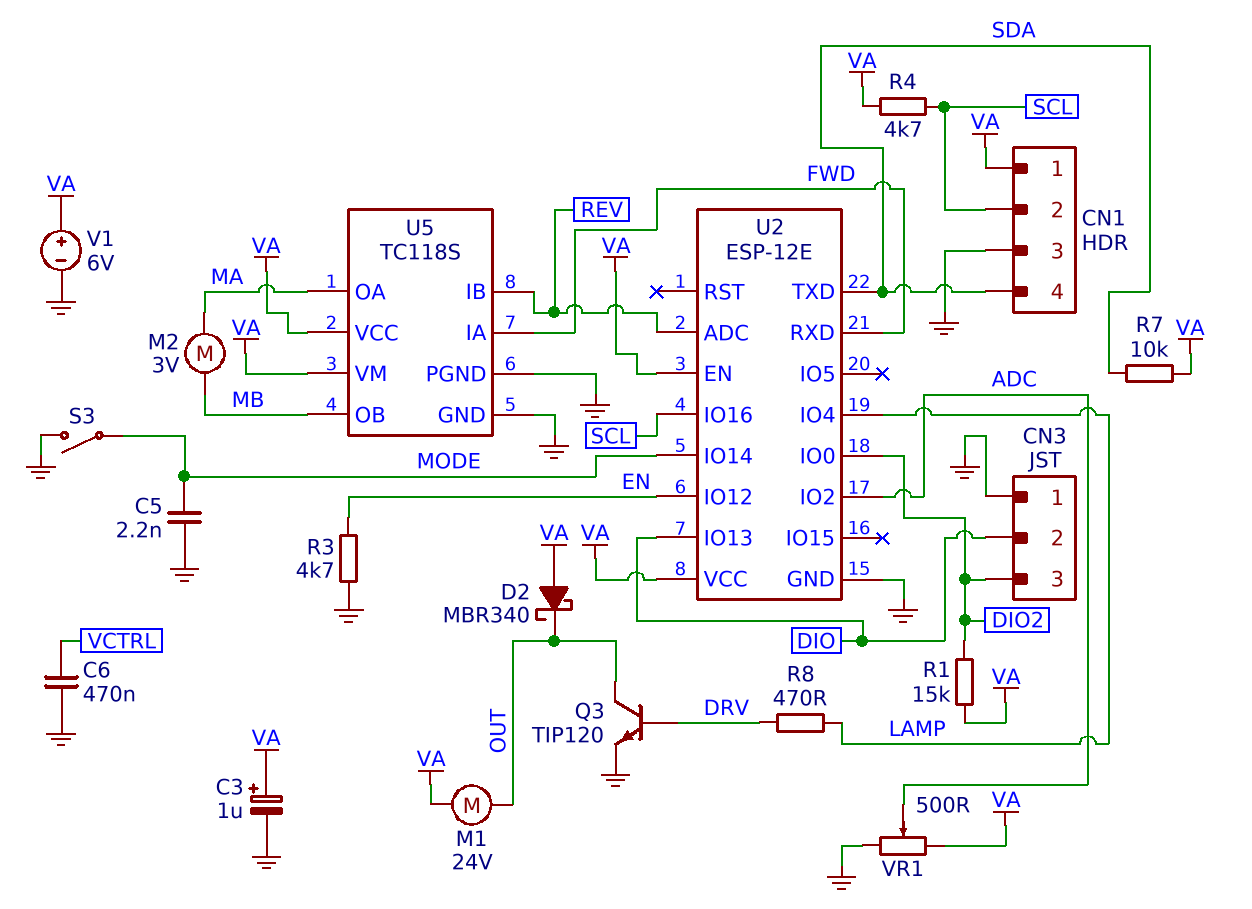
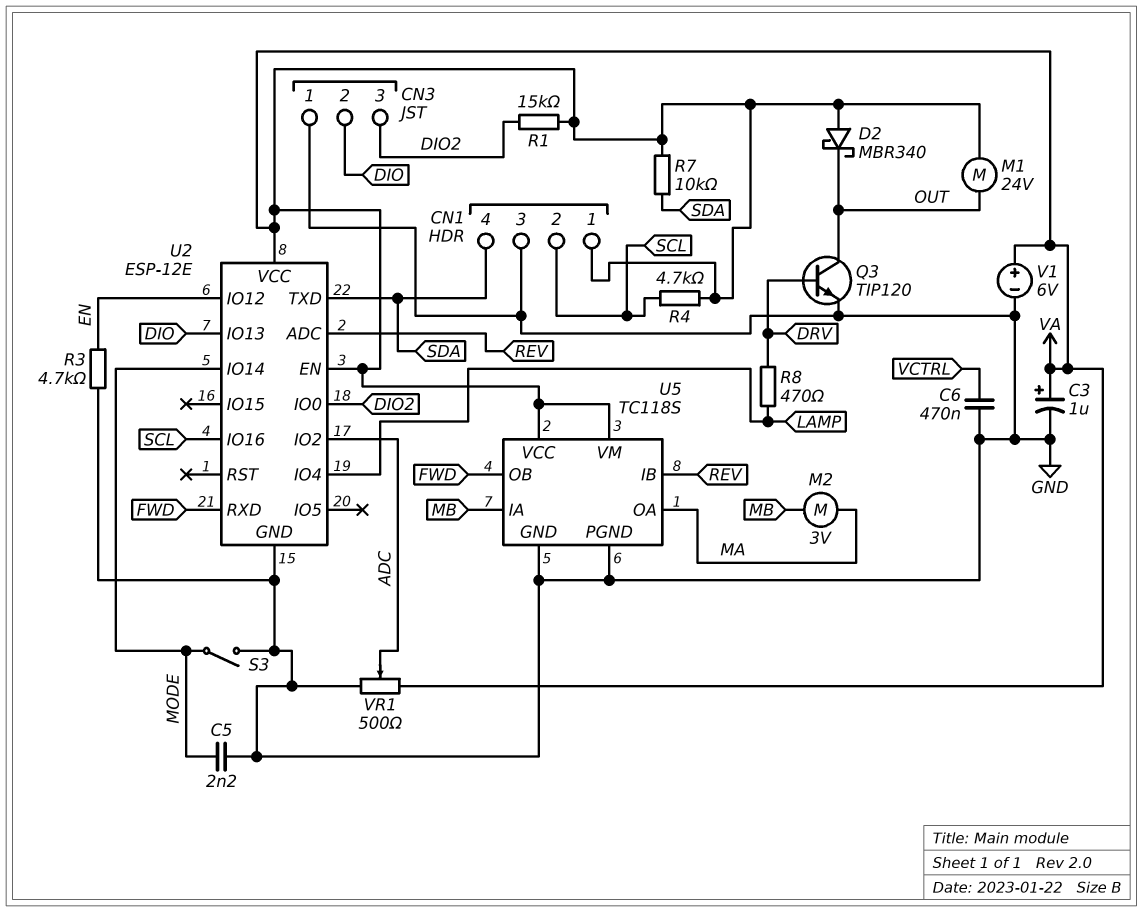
U5 pin IA: FWD -> MB
U5 pin OB: MB -> FWD

